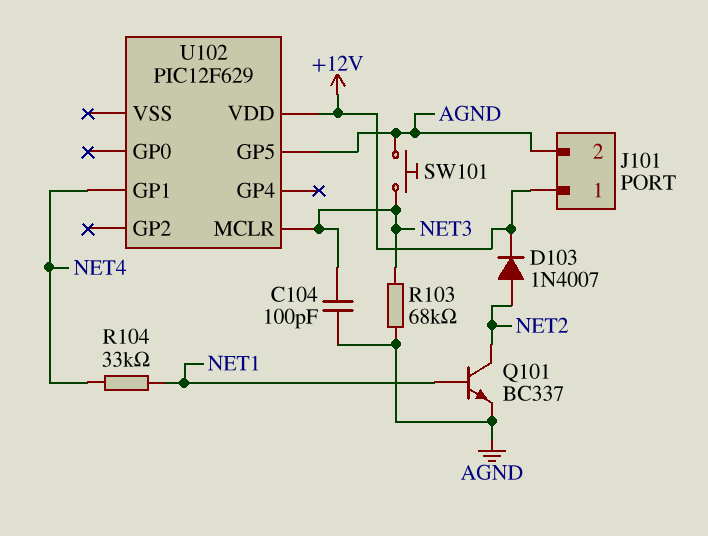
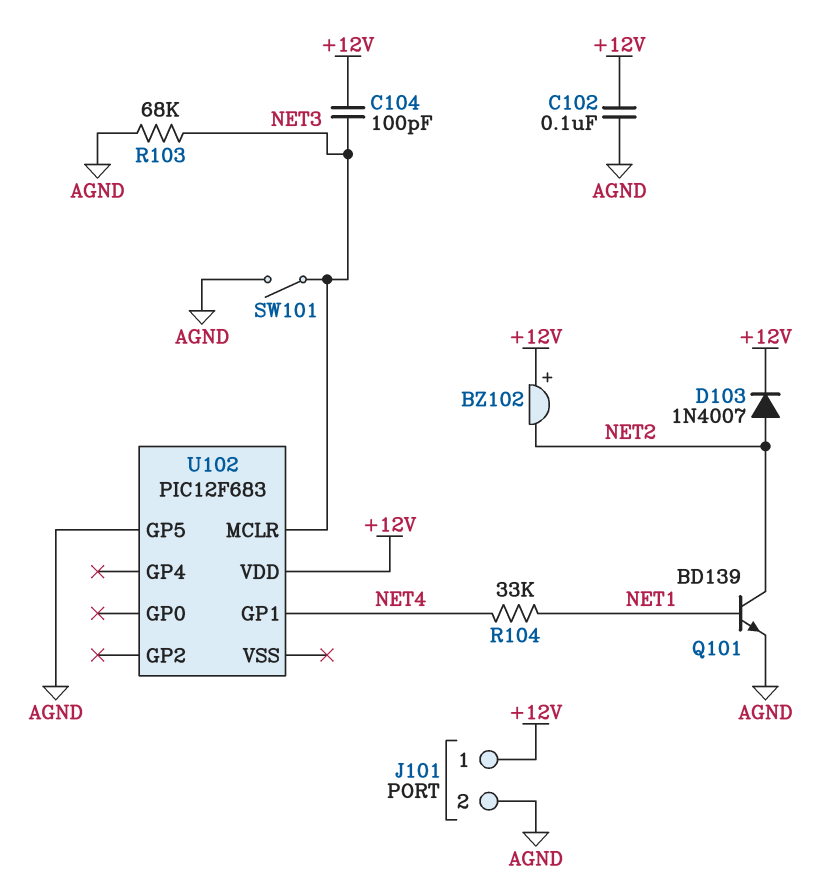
BZ102: none -> buzzer (plus +12V, minus NET2)
C102: none -> 100nF (+12V, AGND)
C104: 100pF (AGND, NET3) -> 100pF (+12V, NET3)
Q101: NPN BC337 (B NET1, C NET2, E AGND) -> NPN BD139 (B NET1, C NET2, E AGND)
SW101: button (AGND, NET3) -> switch (AGND, NET3)
U102: PIC12F629 -> PIC12F683

